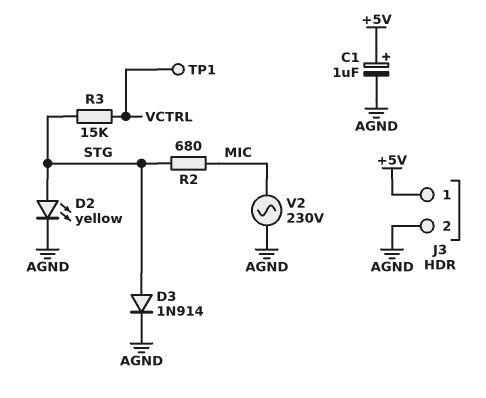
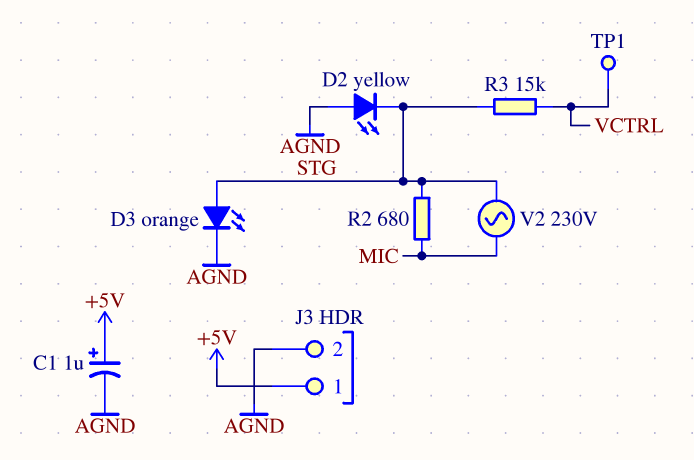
D2: LED yellow (A STG, K AGND) -> LED yellow (A AGND, K STG)
D3: diode 1N914 (A STG, K AGND) -> LED orange (A STG, K AGND)
V2: AC 230V (AGND, MIC) -> AC 230V (MIC, STG)

